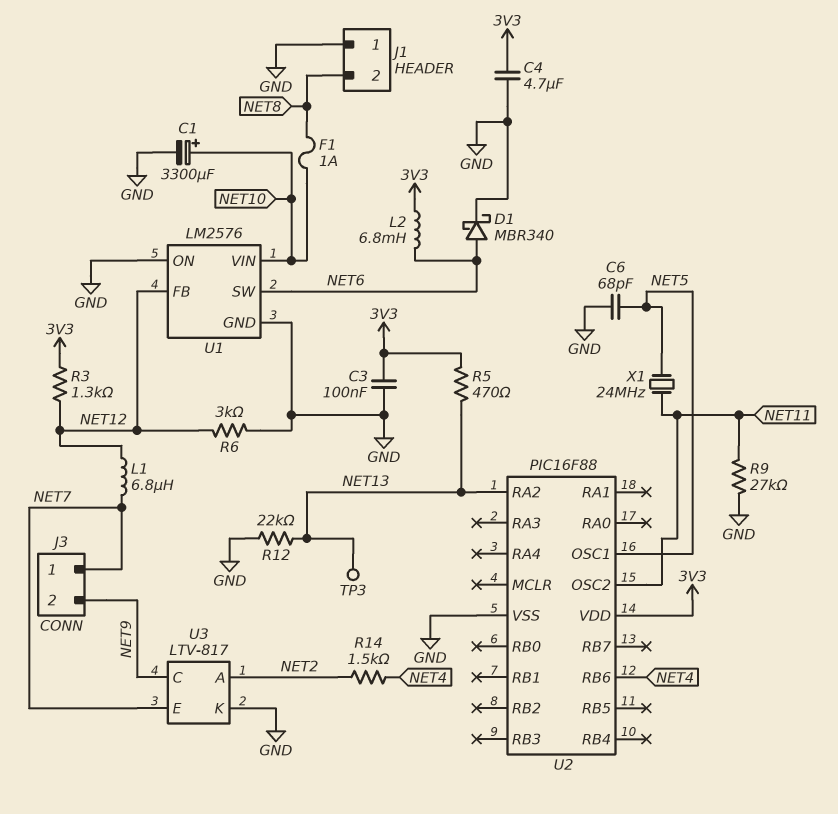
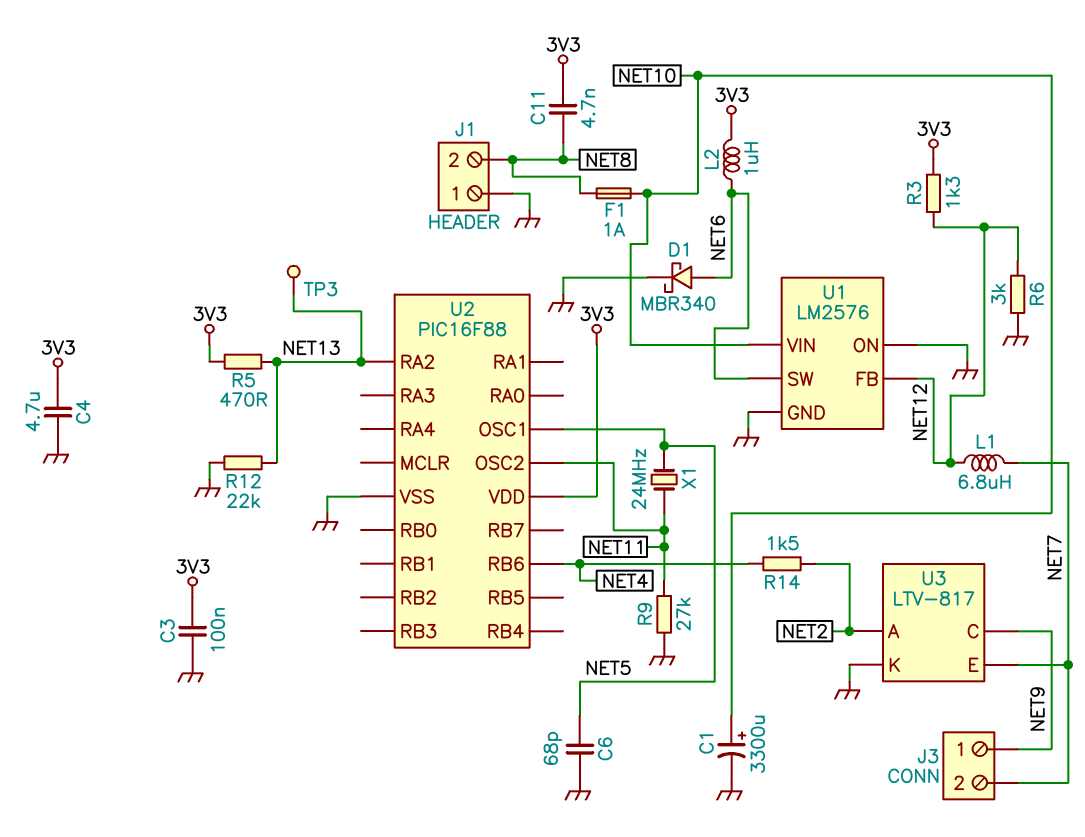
C11: none -> 4.7nF (3V3, NET8)
J3 pin 1: NET7 -> NET9
J3 pin 2: NET9 -> NET7
L2: 6.8mH (3V3, NET6) -> 1uH (3V3, NET6)

